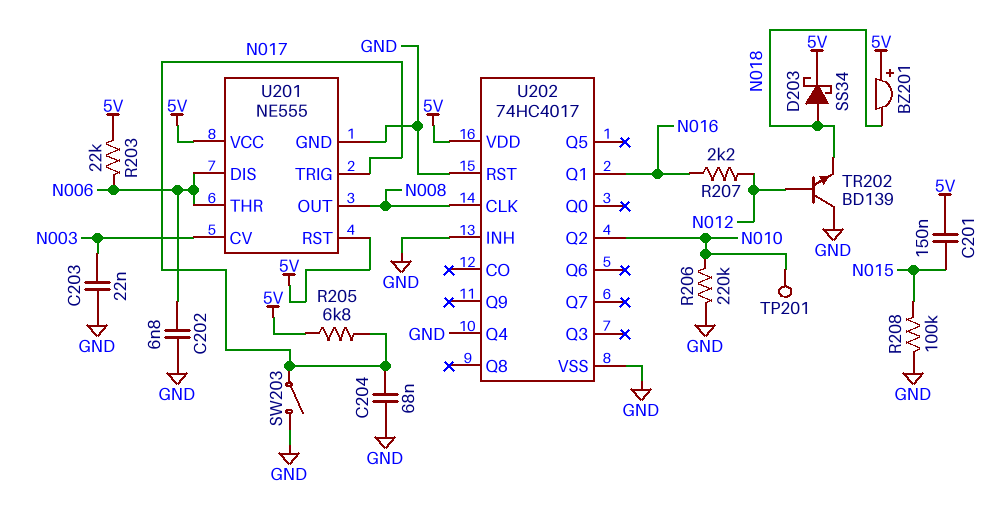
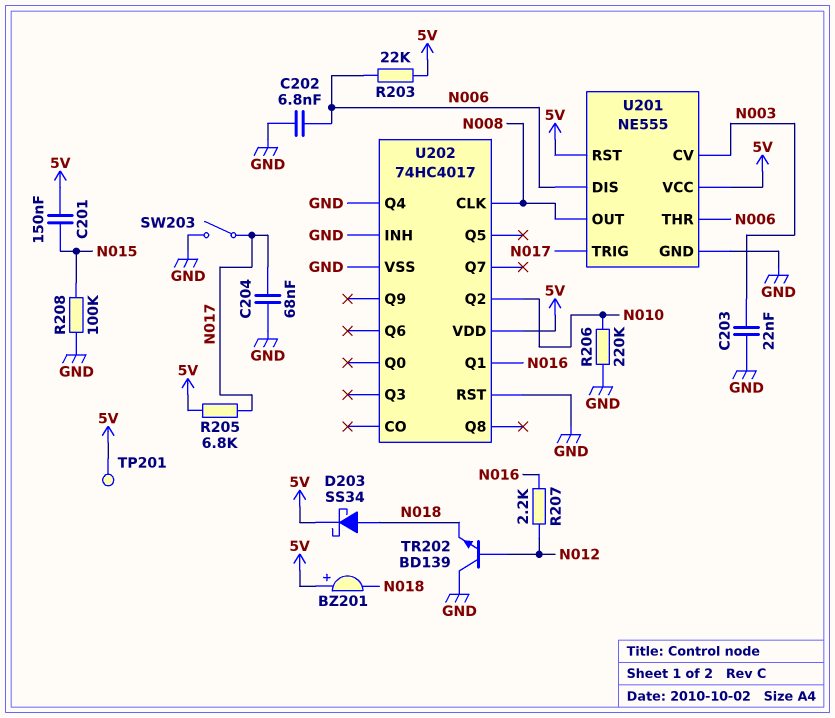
TP201: test point (N010) -> test point (5V)

